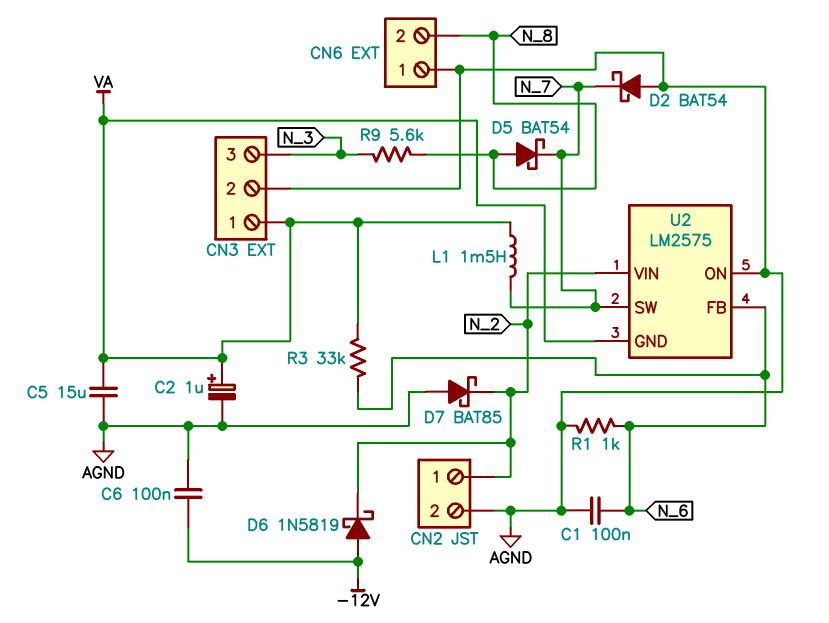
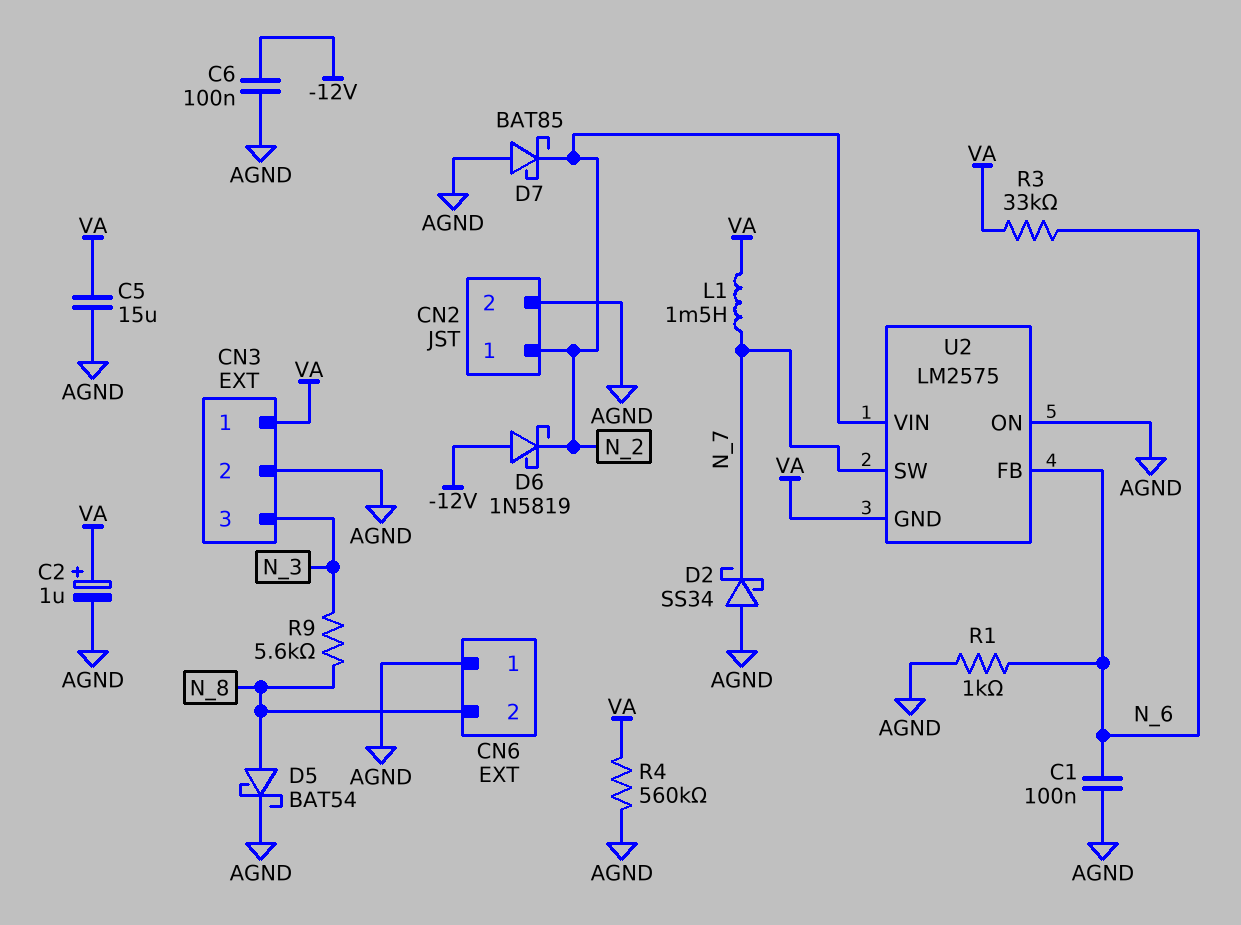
D2: schottky BAT54 (A AGND, K N_7) -> schottky SS34 (A AGND, K N_7)
D5: schottky BAT54 (A N_8, K N_7) -> schottky BAT54 (A N_8, K AGND)
R4: none -> 560k (AGND, VA)

